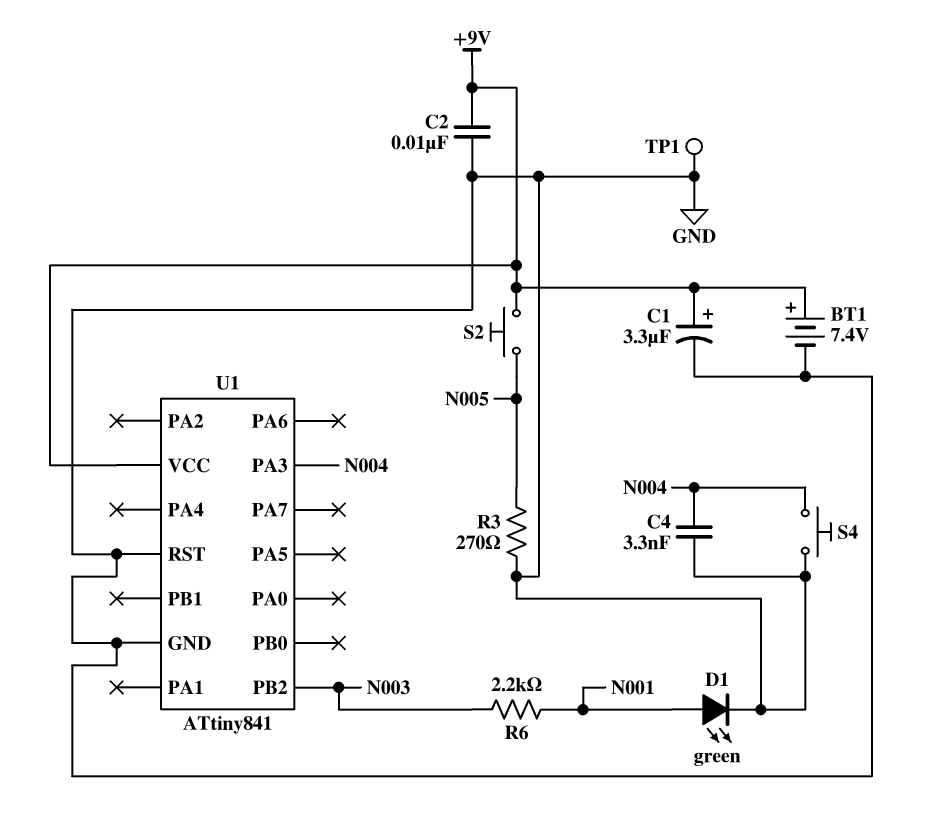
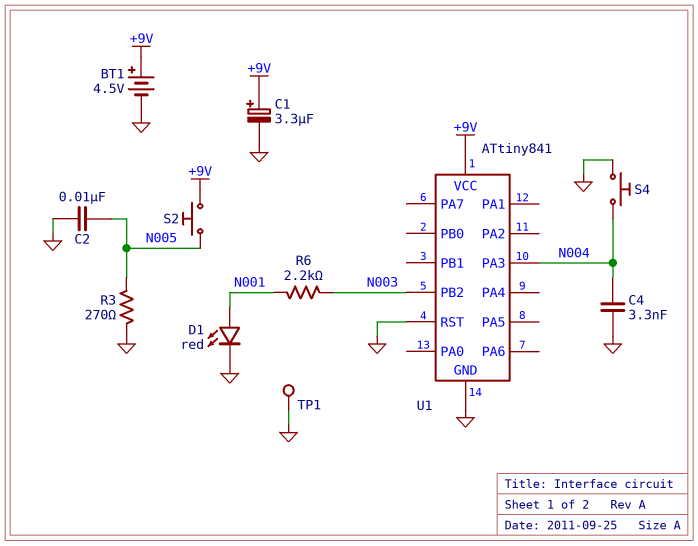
BT1: 7.4V (plus +9V, minus GND) -> 4.5V (plus +9V, minus GND)
C2: 10nF (+9V, GND) -> 10nF (GND, N005)
D1: LED green (A N001, K GND) -> LED red (A N001, K GND)

